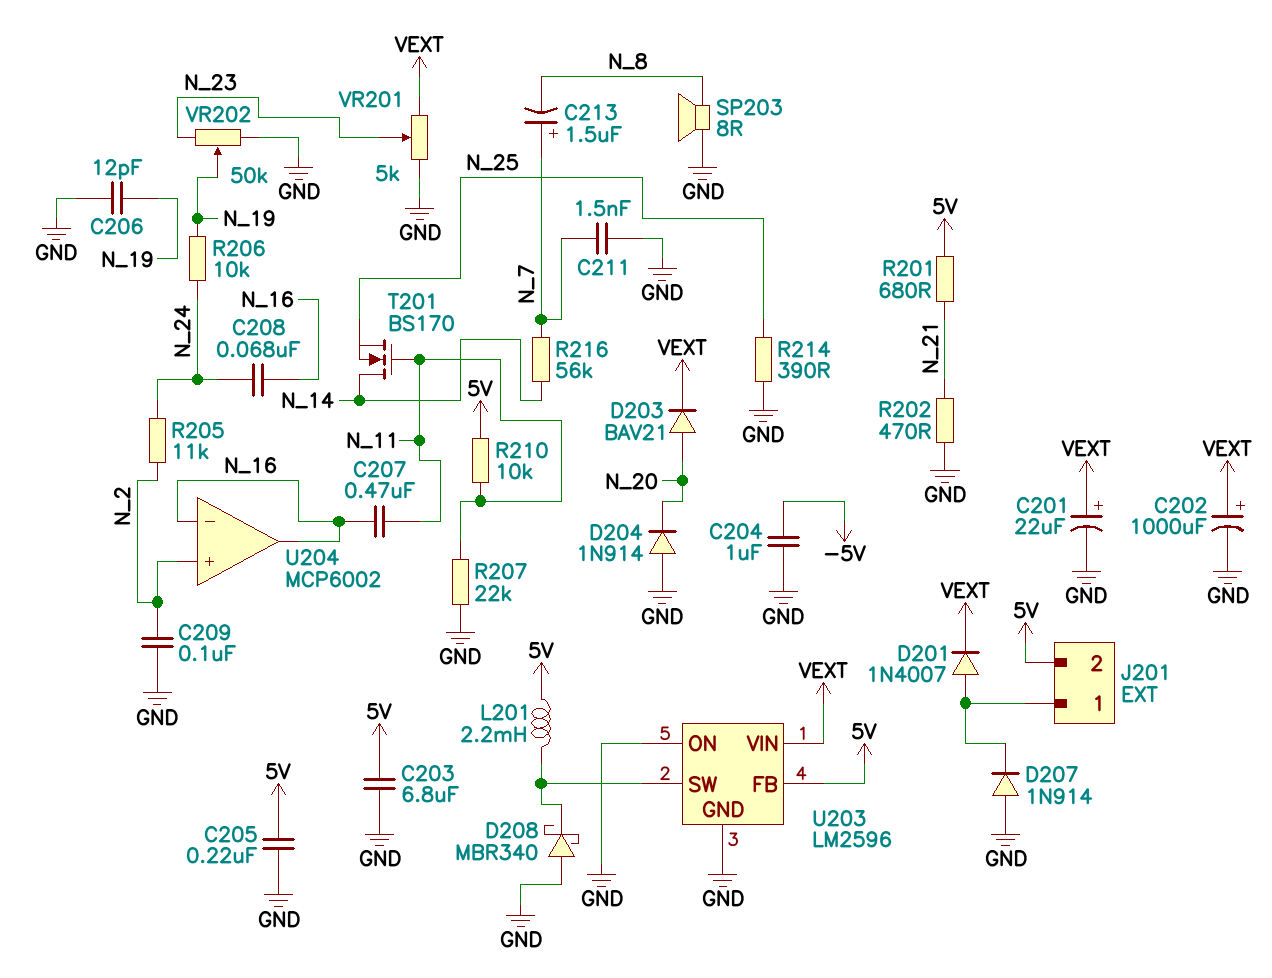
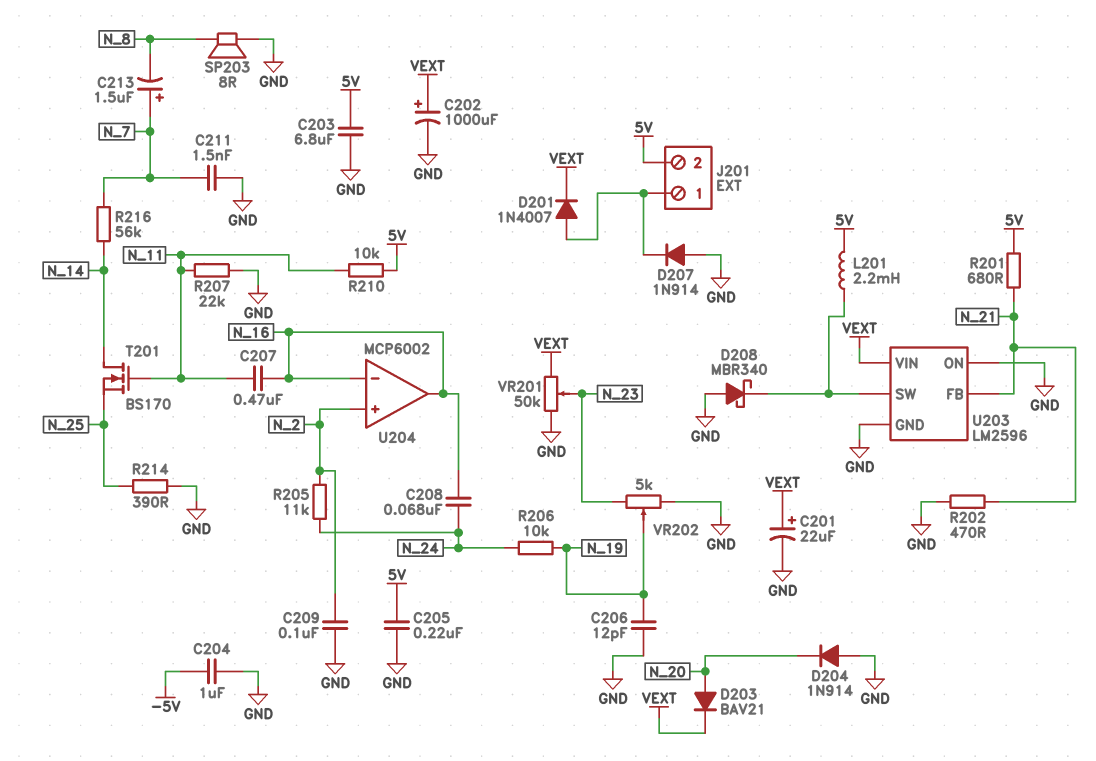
U203 pin FB: 5V -> N_21
VR201: 5k (GND, VEXT, wiper N_23) -> 50k (GND, VEXT, wiper N_23)
VR202: 50k (GND, N_23, wiper N_19) -> 5k (GND, N_23, wiper N_19)

